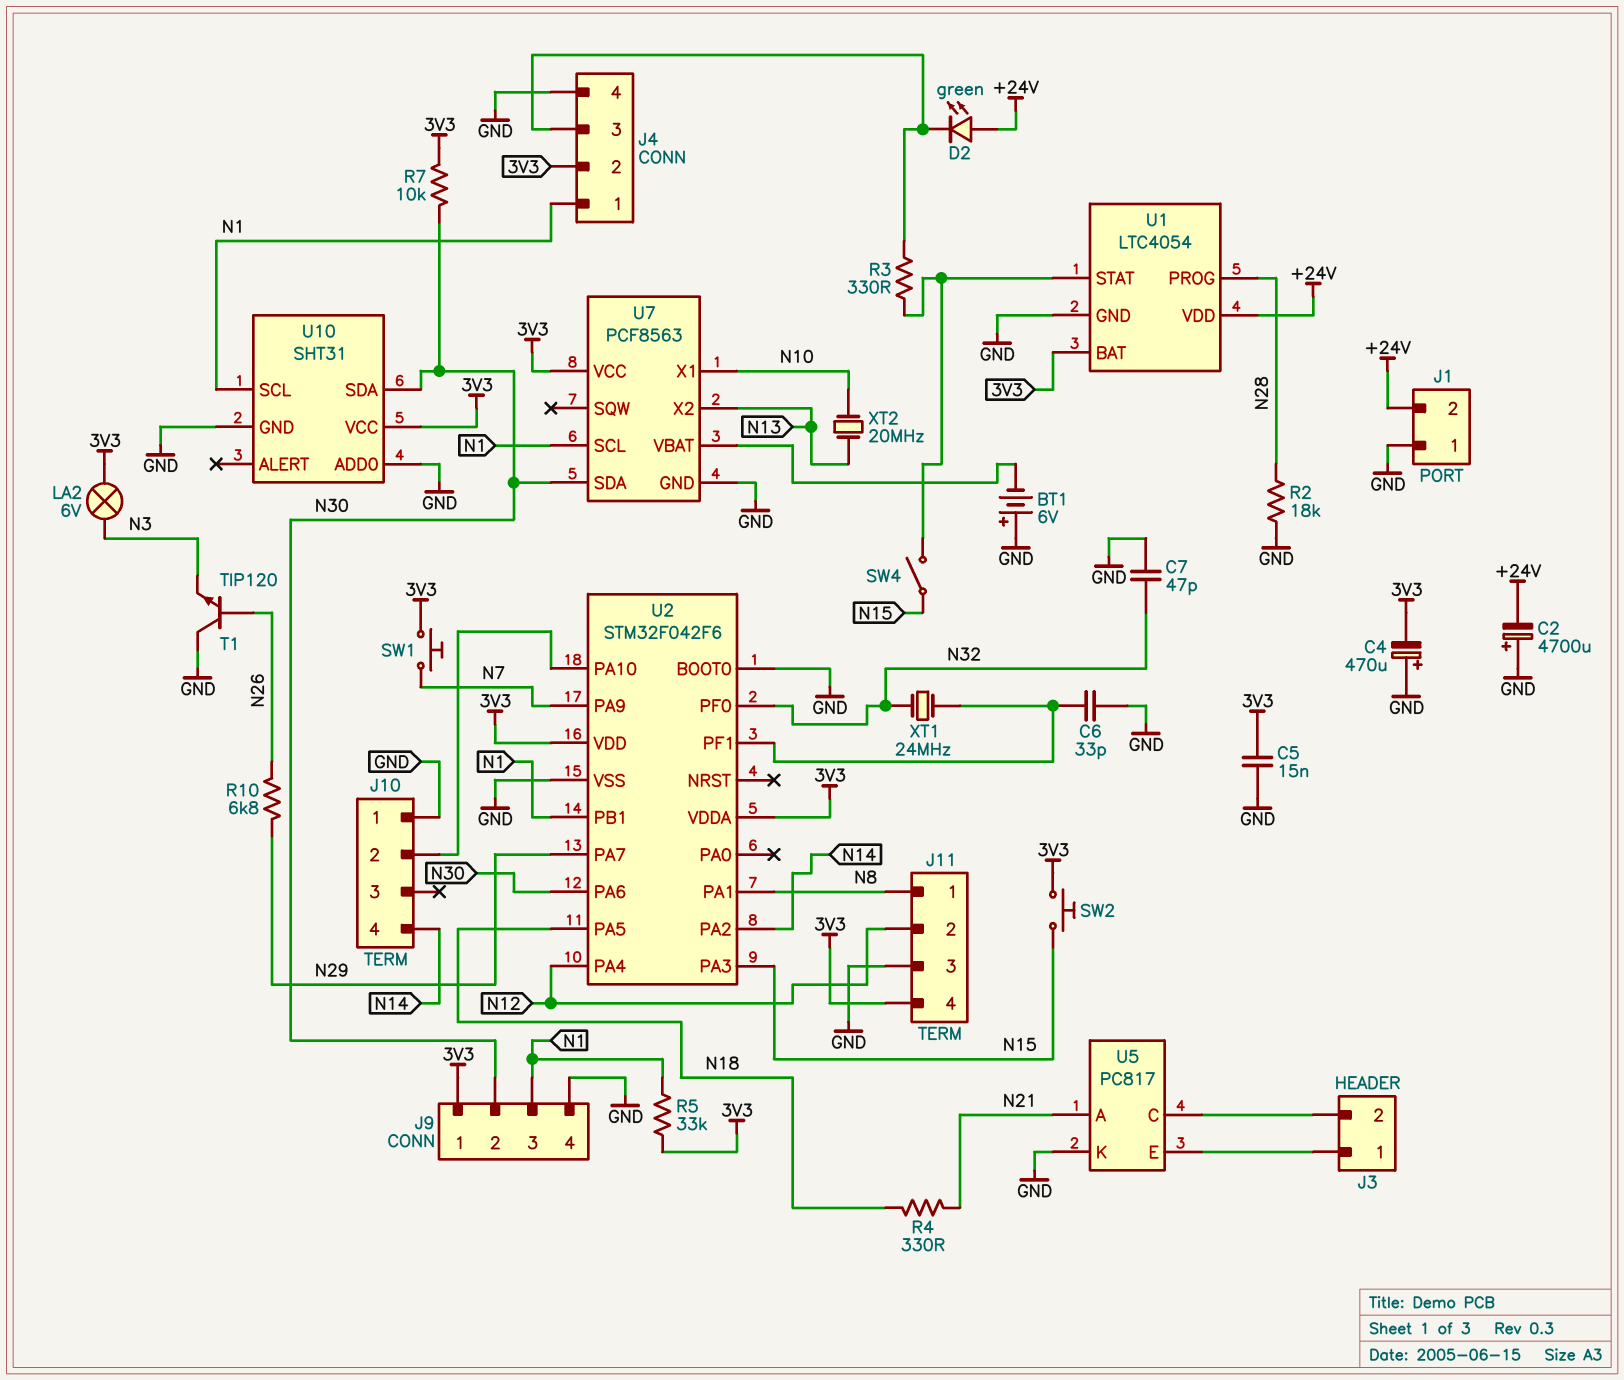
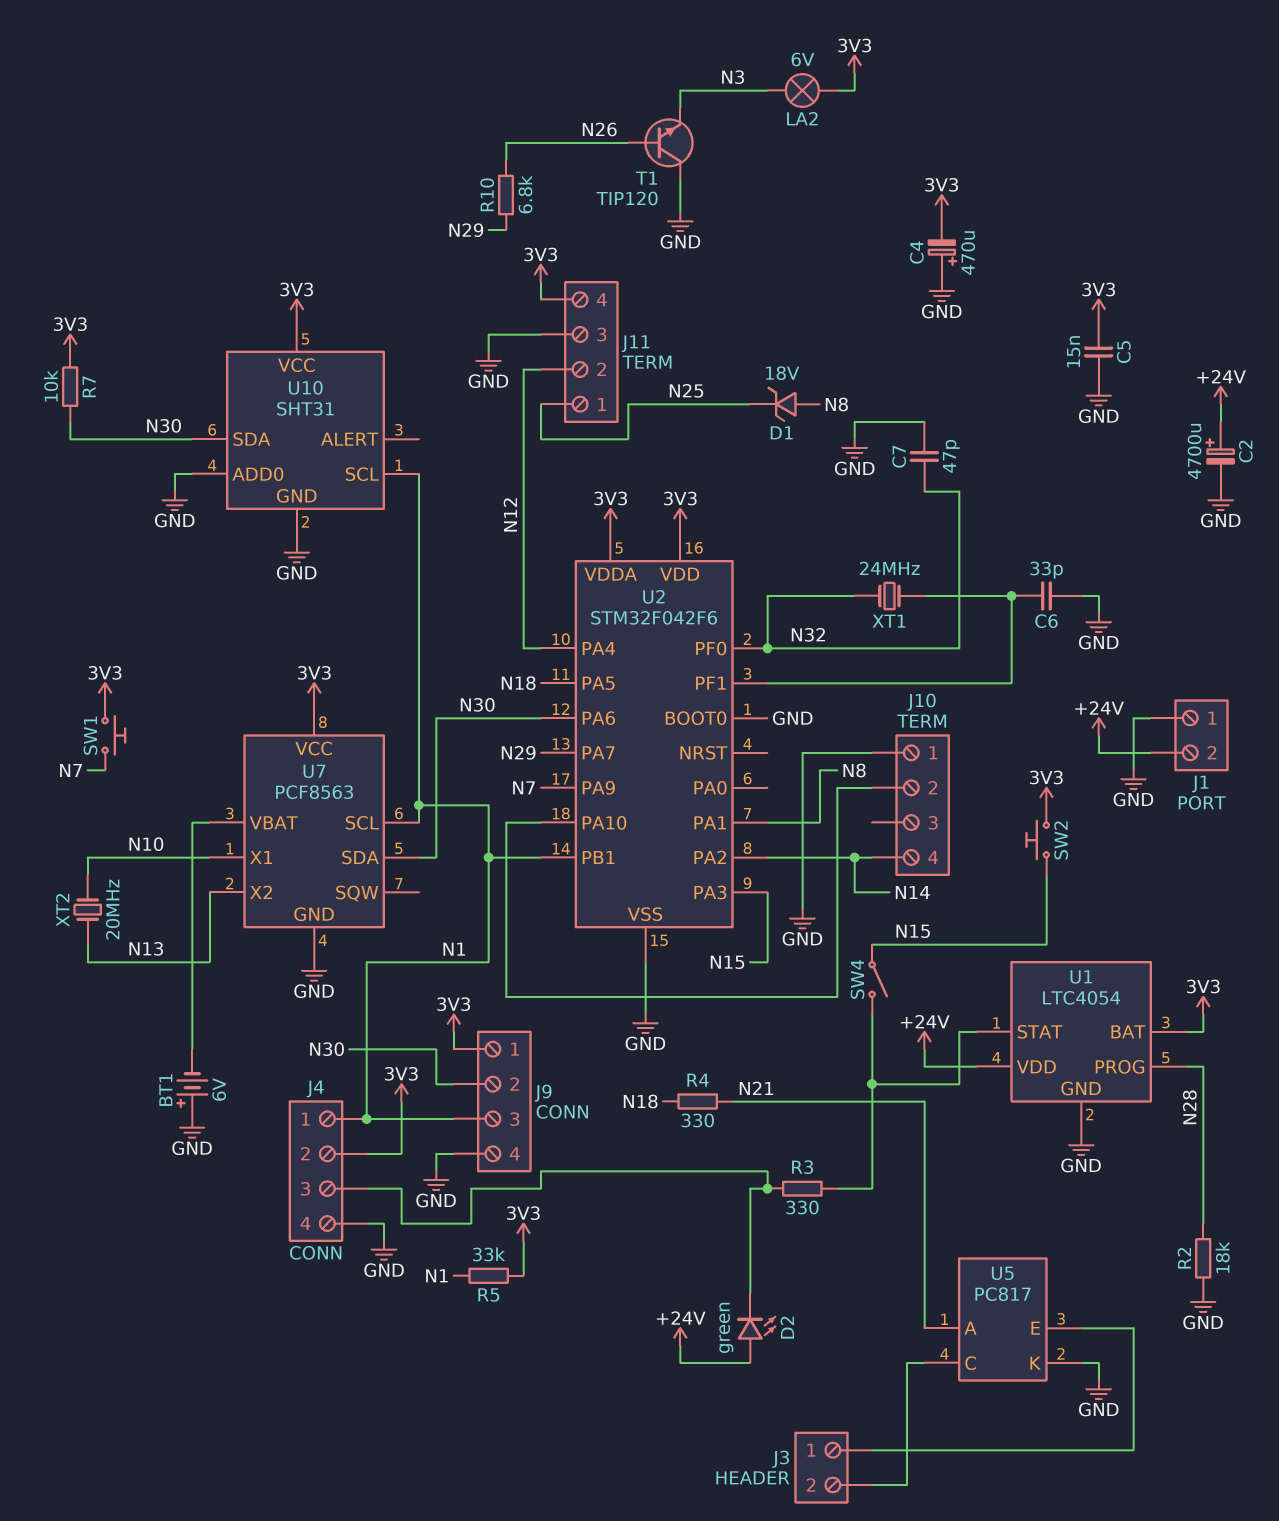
C2: 4700uF (plus GND, minus +24V) -> 4700uF (plus +24V, minus GND)
D1: none -> zener 18V (A N8, K N25)
J11 pin 1: N8 -> N25

